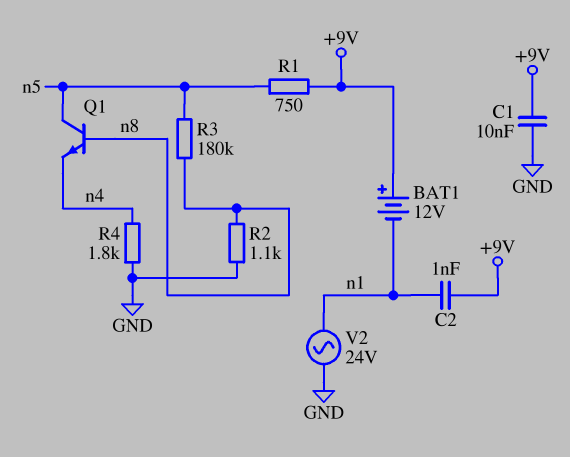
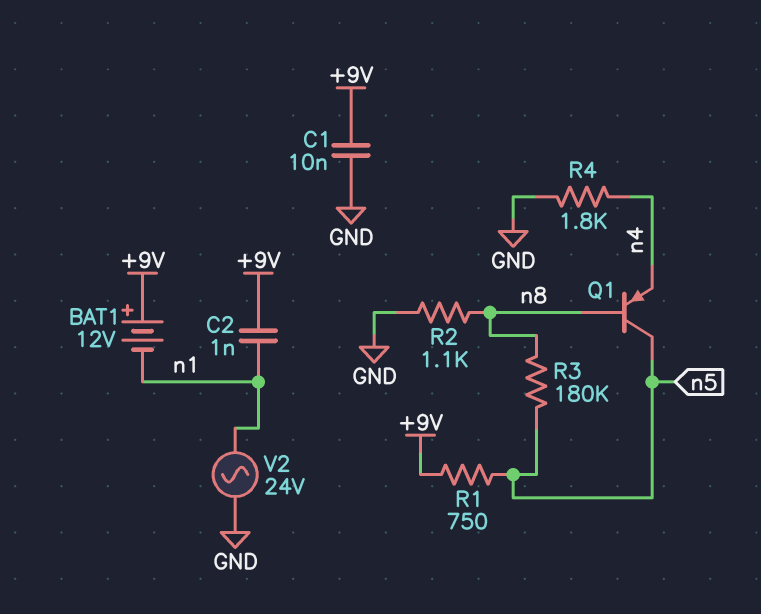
Q1: NPN (B n8, C n5, E n4) -> PNP (B n8, C n5, E n4)

